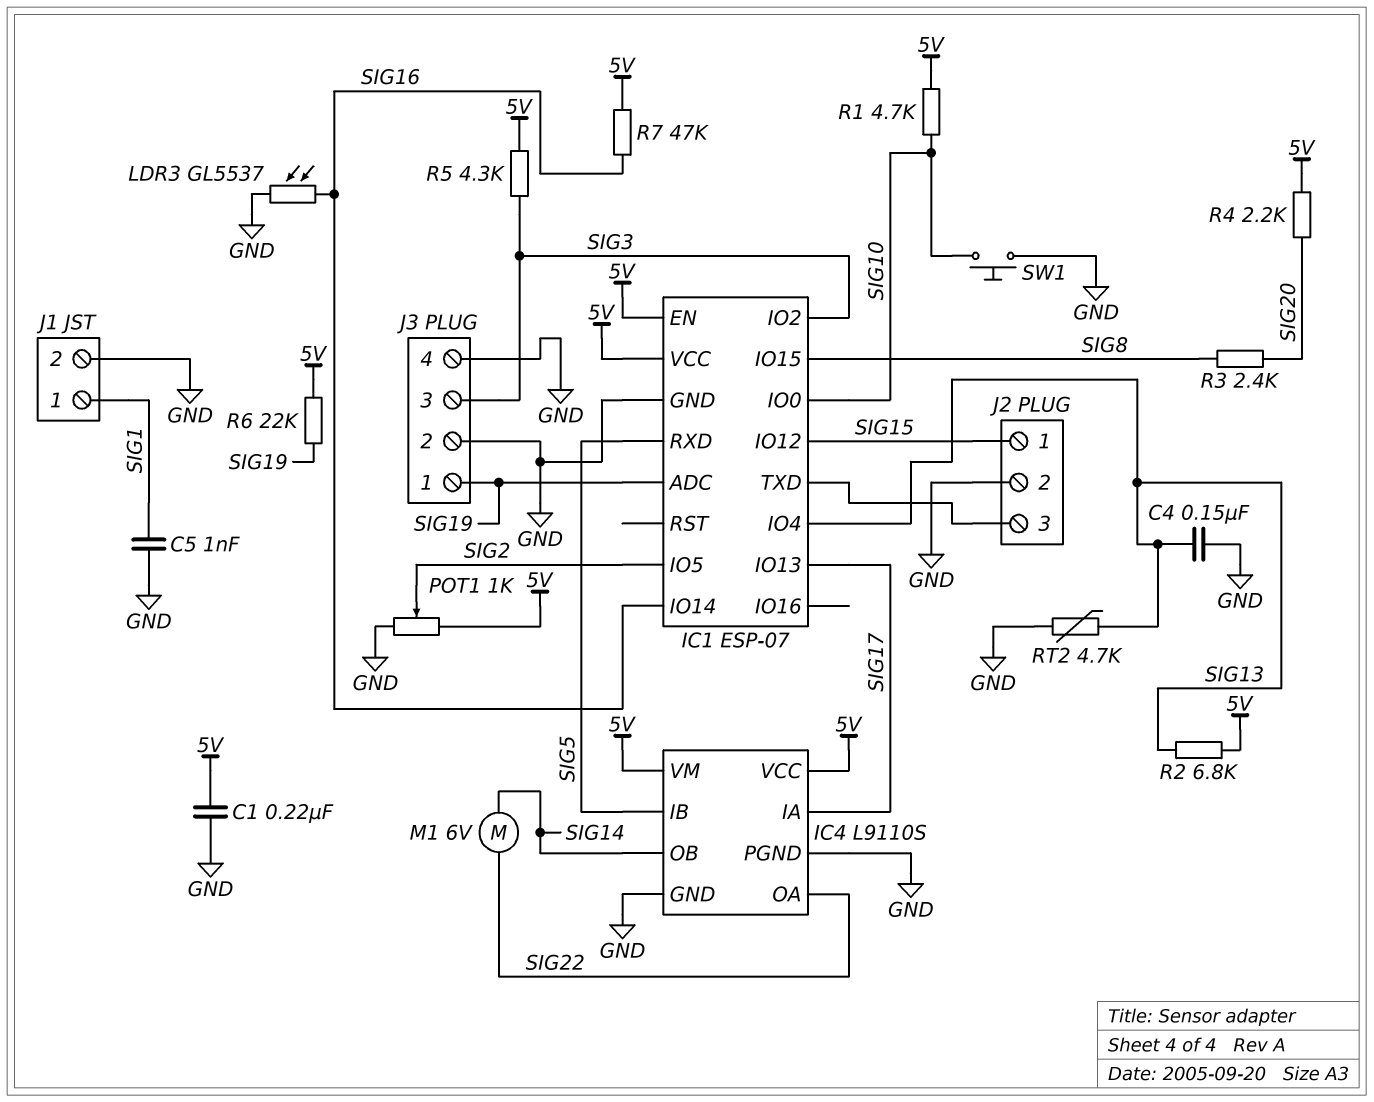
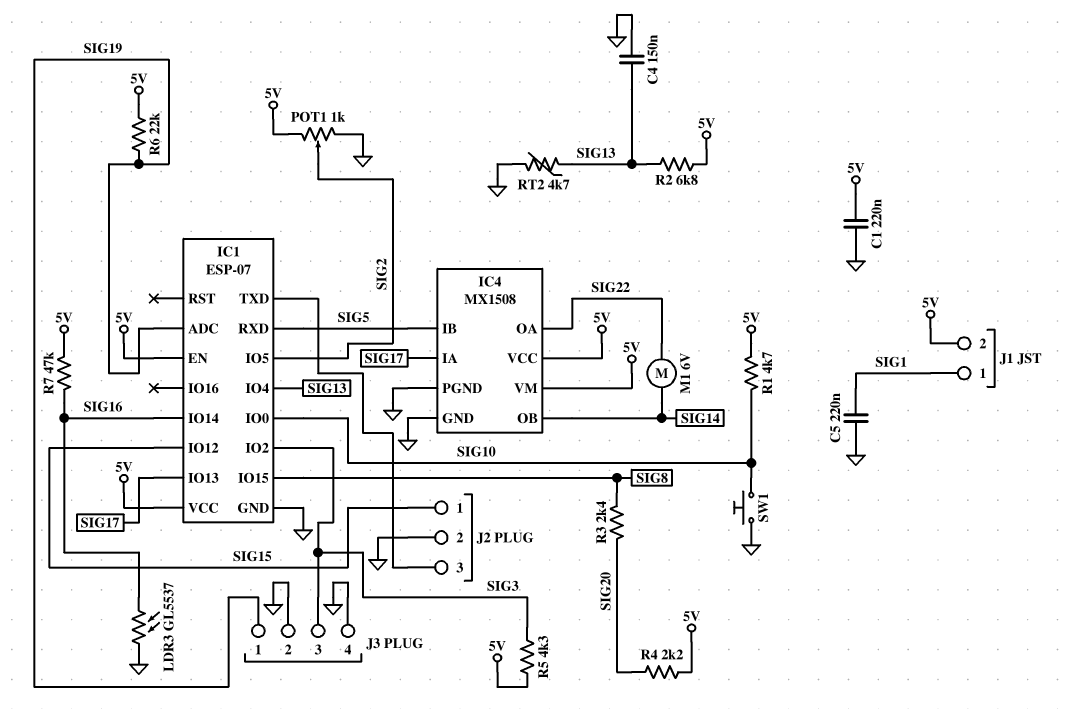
C5: 1nF (GND, SIG1) -> 220nF (GND, SIG1)
IC4: L9110S -> MX1508
J1 pin 2: GND -> 5V

